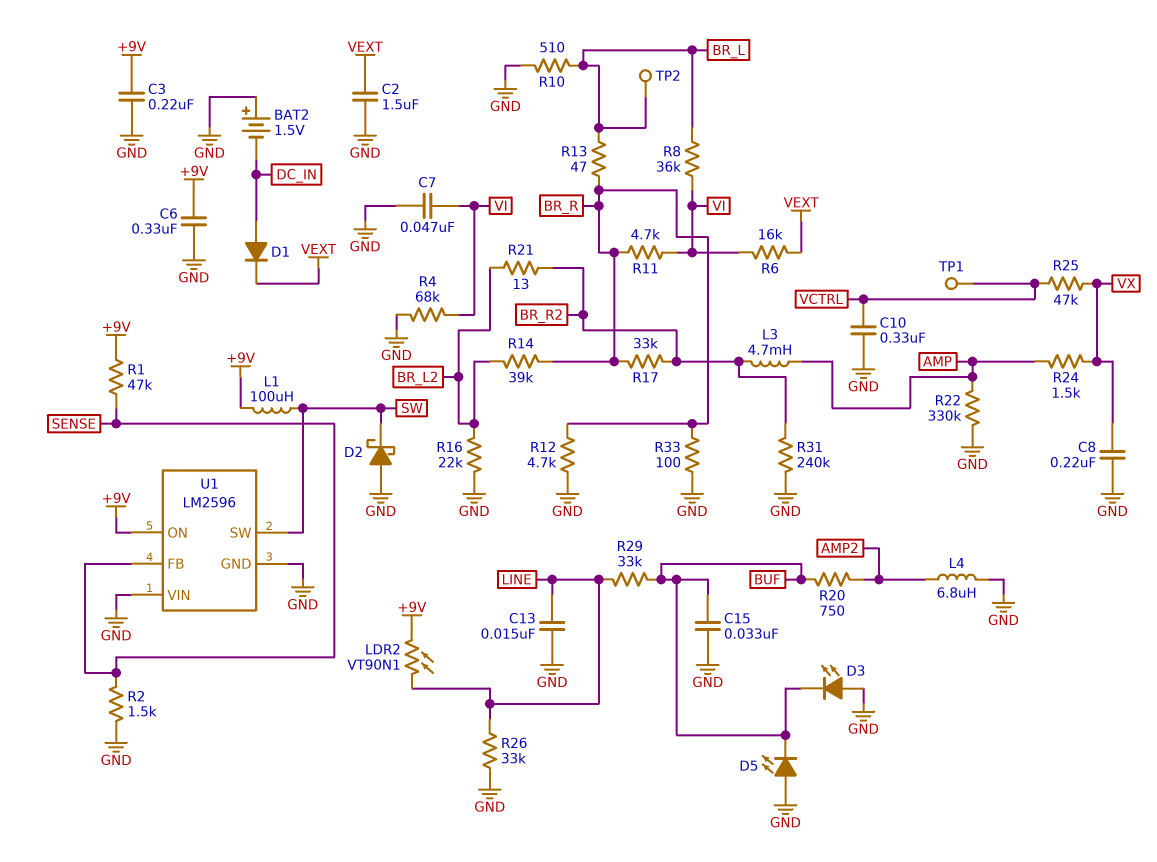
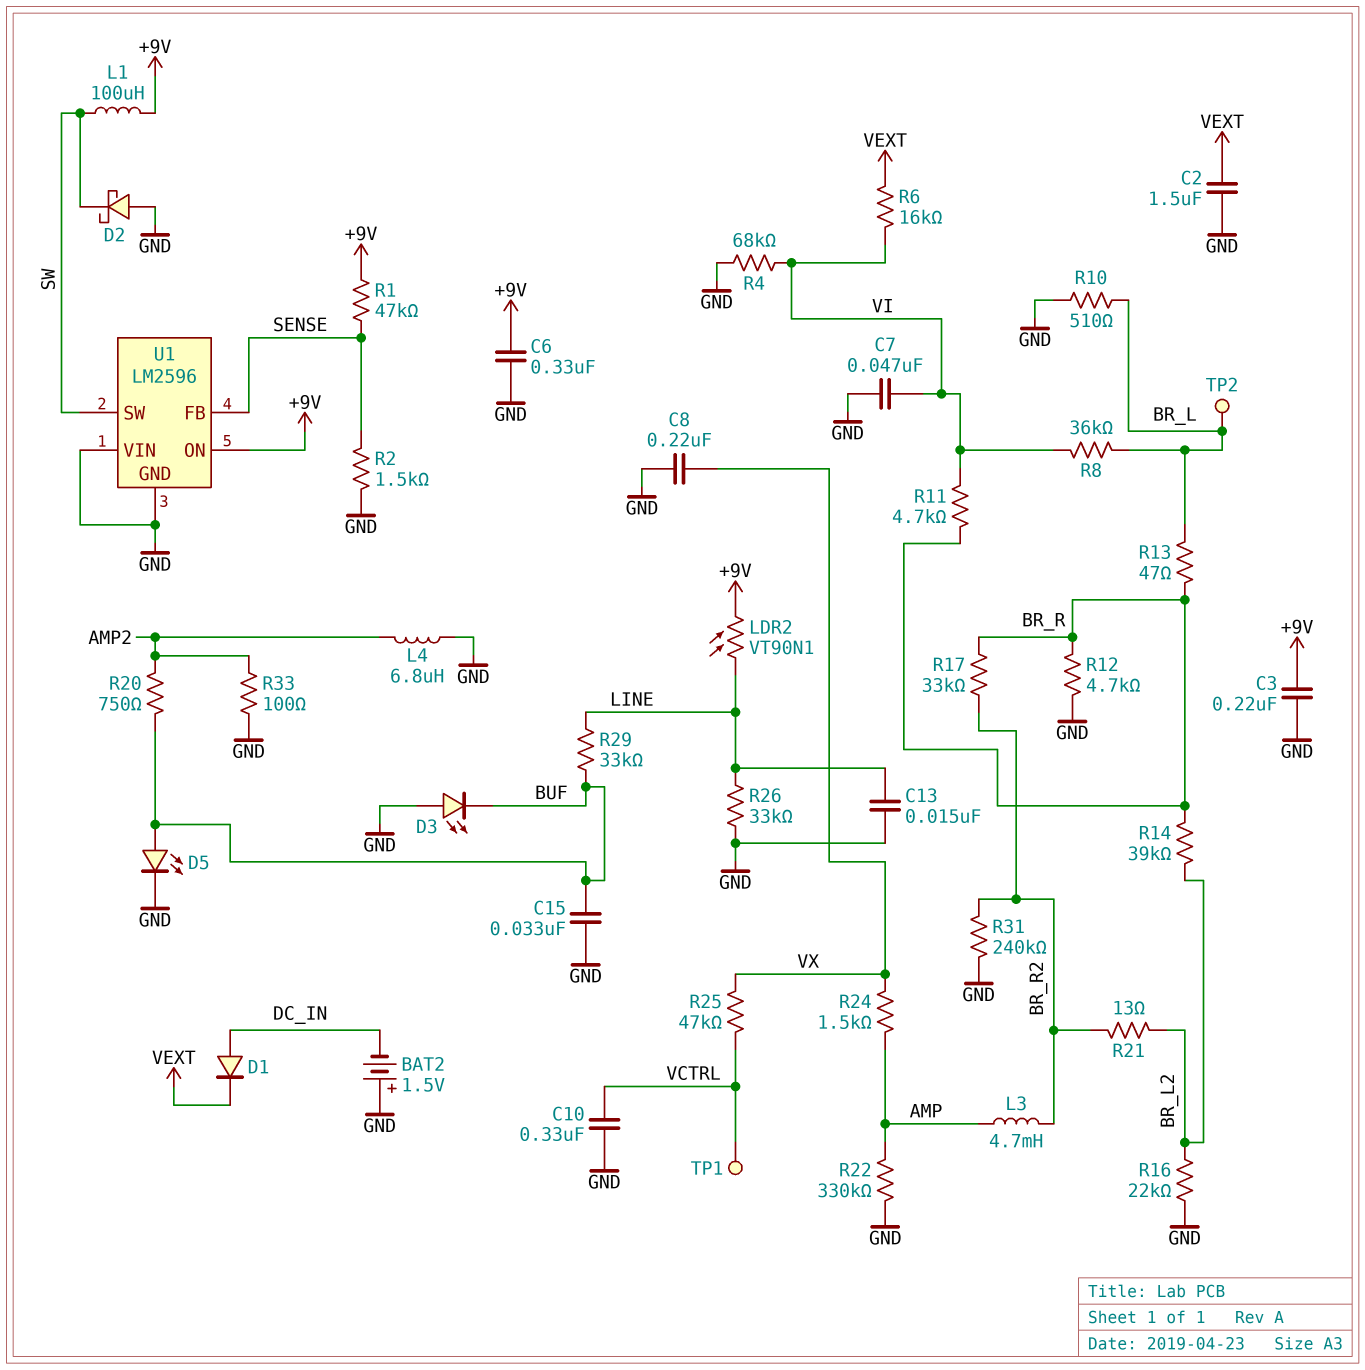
D5: LED (A GND, K BUF) -> LED (A BUF, K GND)
R33: 100 (BR_R, GND) -> 100 (AMP2, GND)

